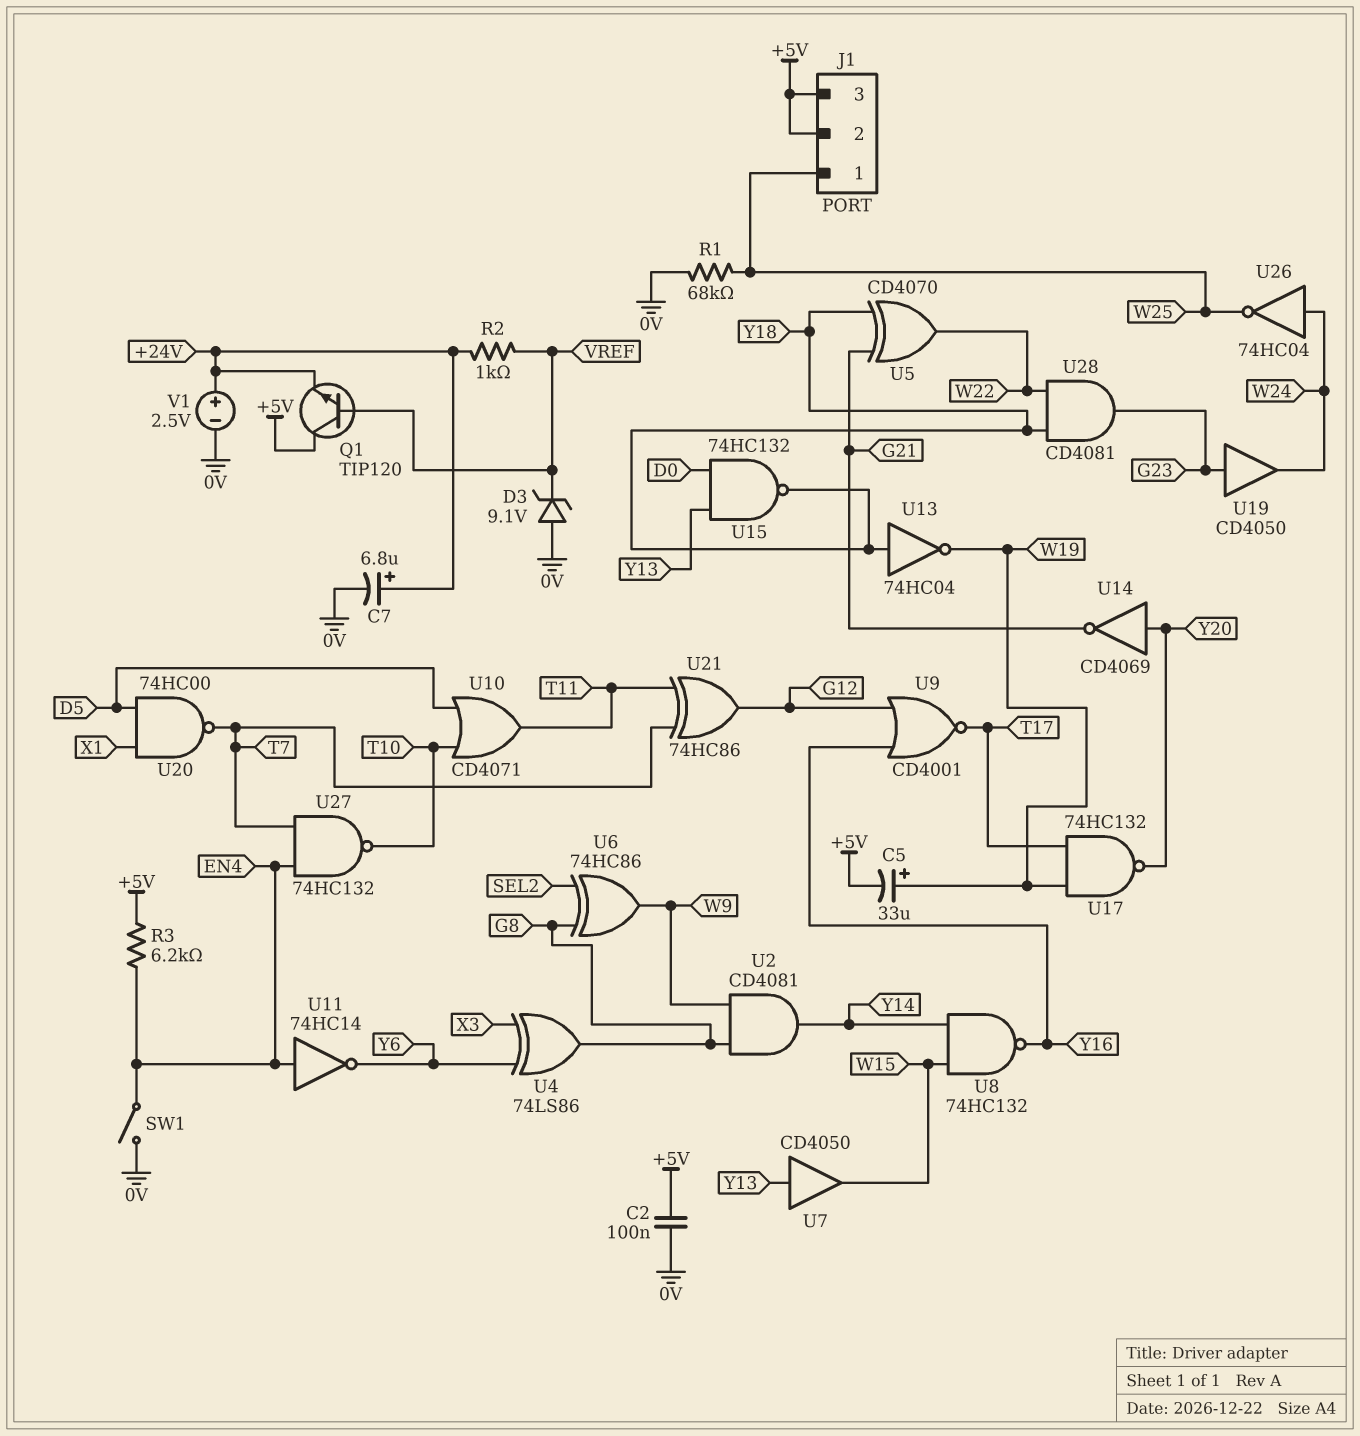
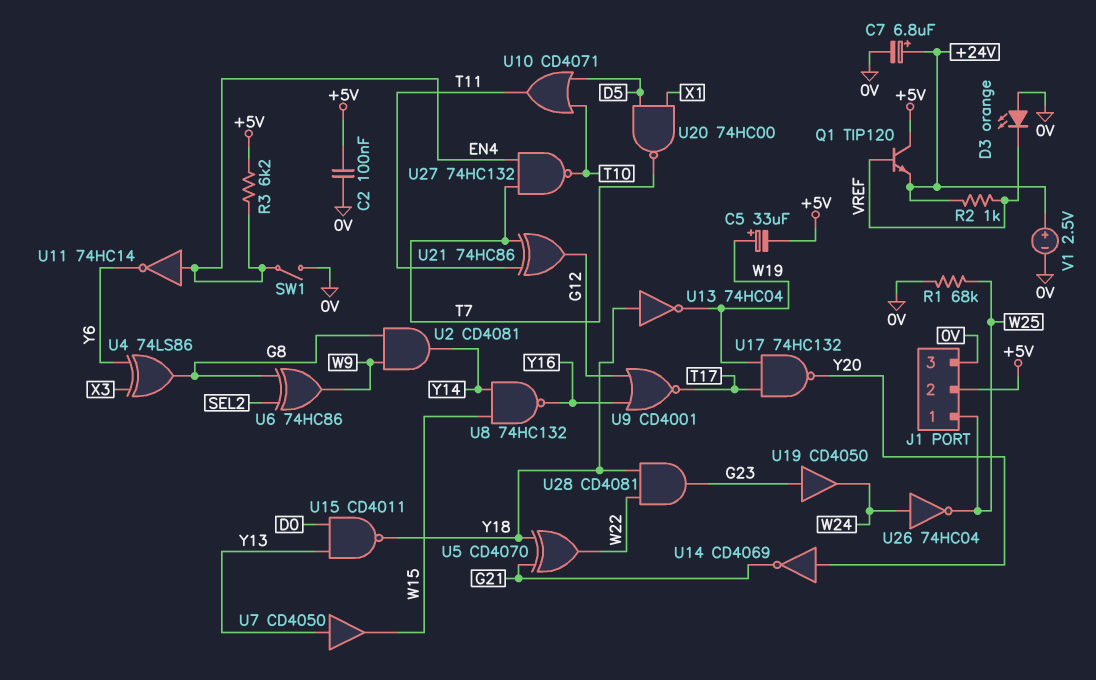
D3: zener 9.1V (A 0V, K VREF) -> LED orange (A 0V, K VREF)
J1 pin 3: +5V -> 0V
U15: NAND 74HC132 (in D0, in Y13, out Y18) -> NAND CD4011 (in D0, in Y13, out Y18)

